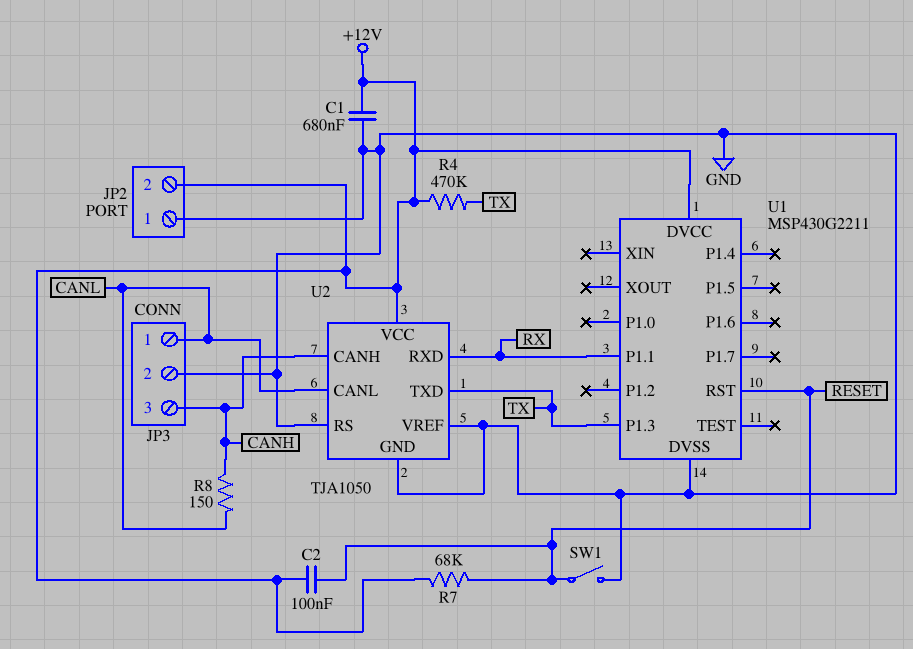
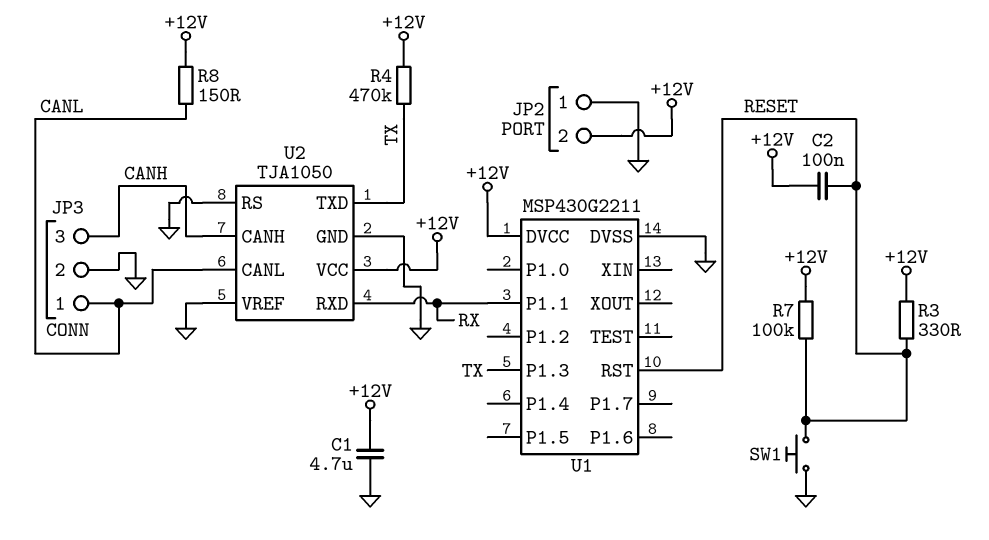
C1: 680nF (+12V, GND) -> 4.7uF (+12V, GND)
R3: none -> 330 (+12V, RESET)
R7: 68k (+12V, RESET) -> 100k (+12V, RESET)
R8: 150 (CANH, CANL) -> 150 (+12V, CANL)
SW1: switch (GND, RESET) -> button (GND, RESET)

